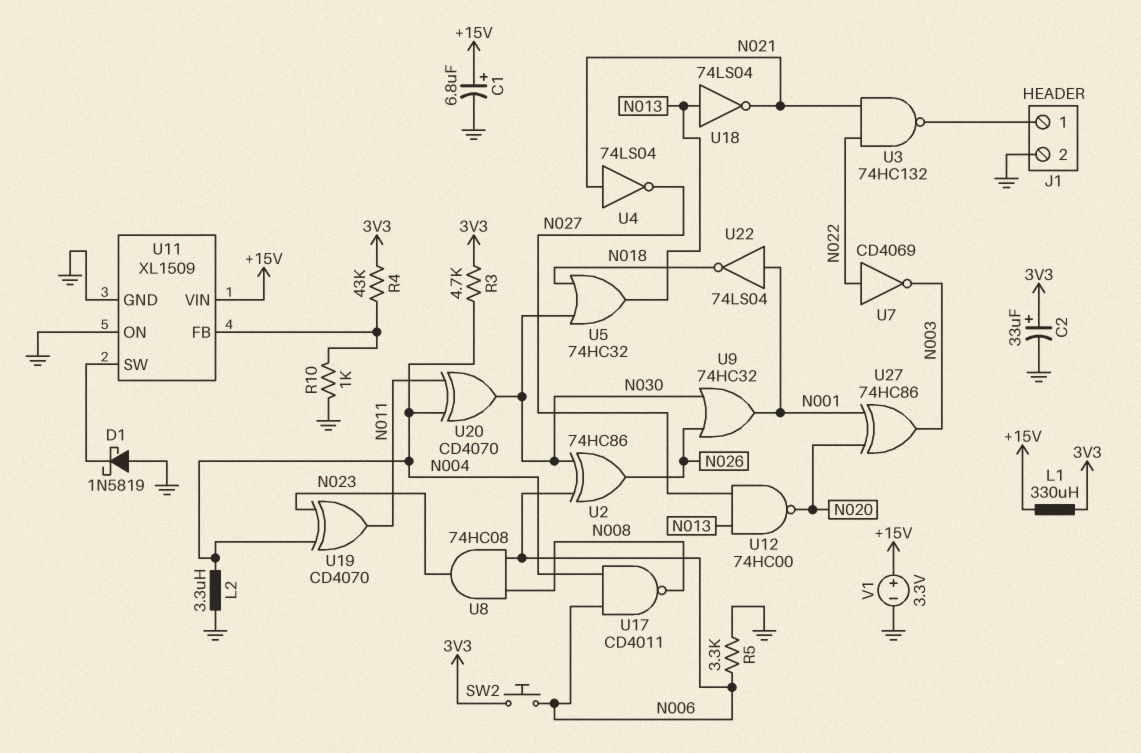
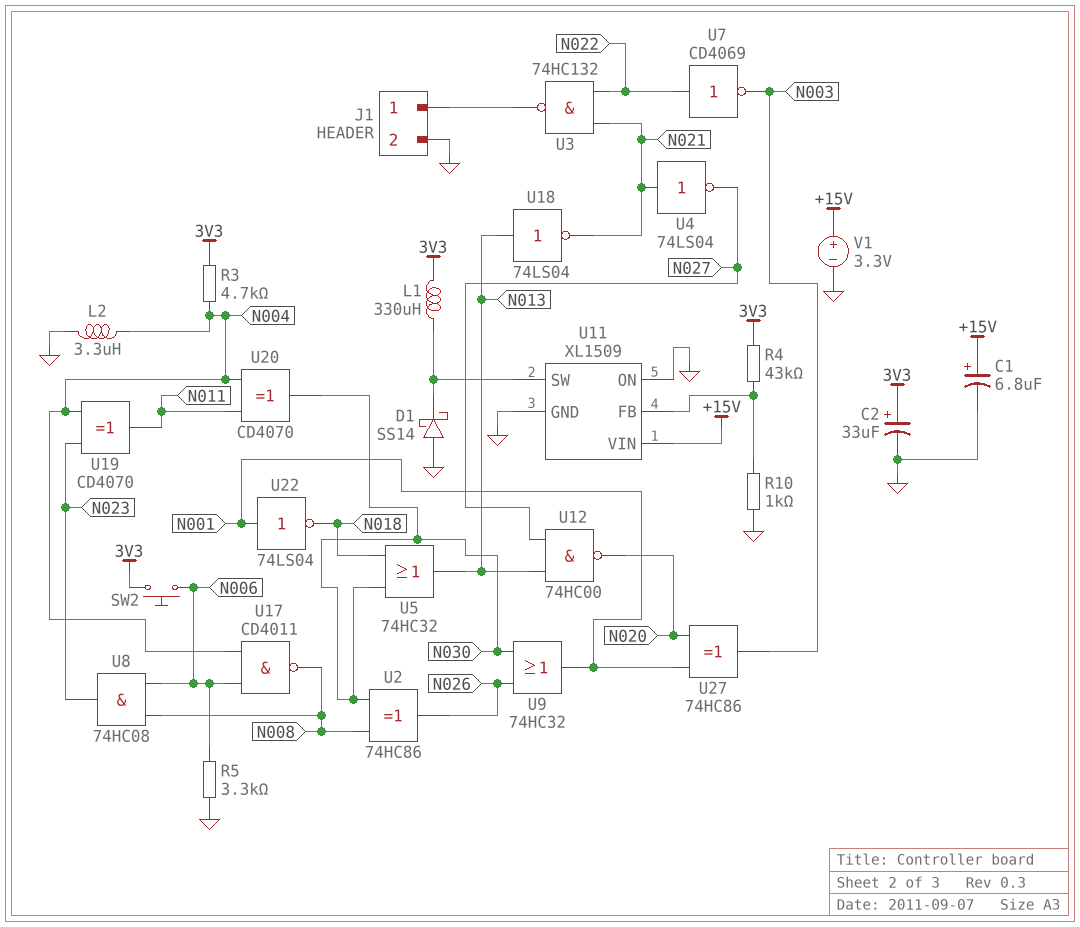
D1: schottky 1N5819 (A GND, K U11/SW) -> schottky SS14 (A GND, K U11/SW)
L1: 330uH (+15V, 3V3) -> 330uH (3V3, U11/SW)
U2: XOR 74HC86 (in N006, in N030, out N026) -> XOR 74HC86 (in N008, in N030, out N026)

